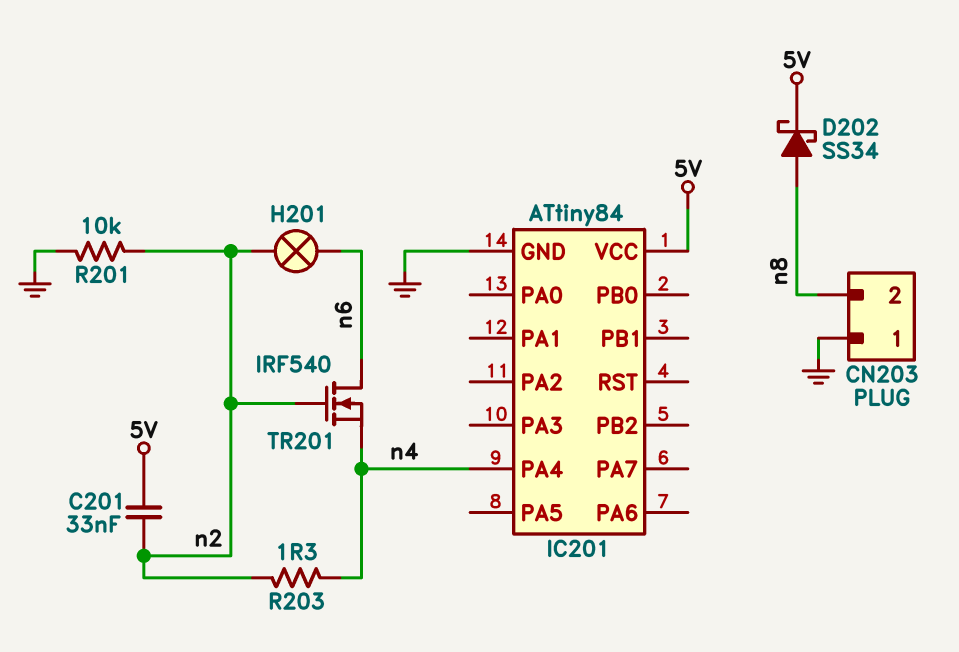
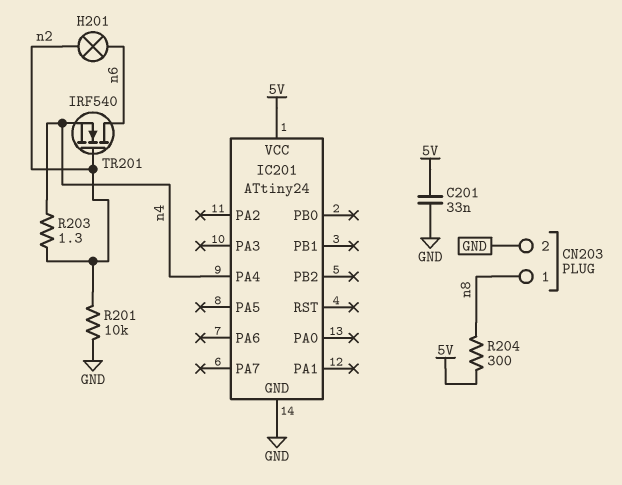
C201: 33nF (5V, n2) -> 33nF (5V, GND)
CN203 pin 1: GND -> n8
CN203 pin 2: n8 -> GND
D202: schottky SS34 (A n8, K 5V) -> none
IC201: ATtiny84 -> ATtiny24
R204: none -> 300 (5V, n8)

